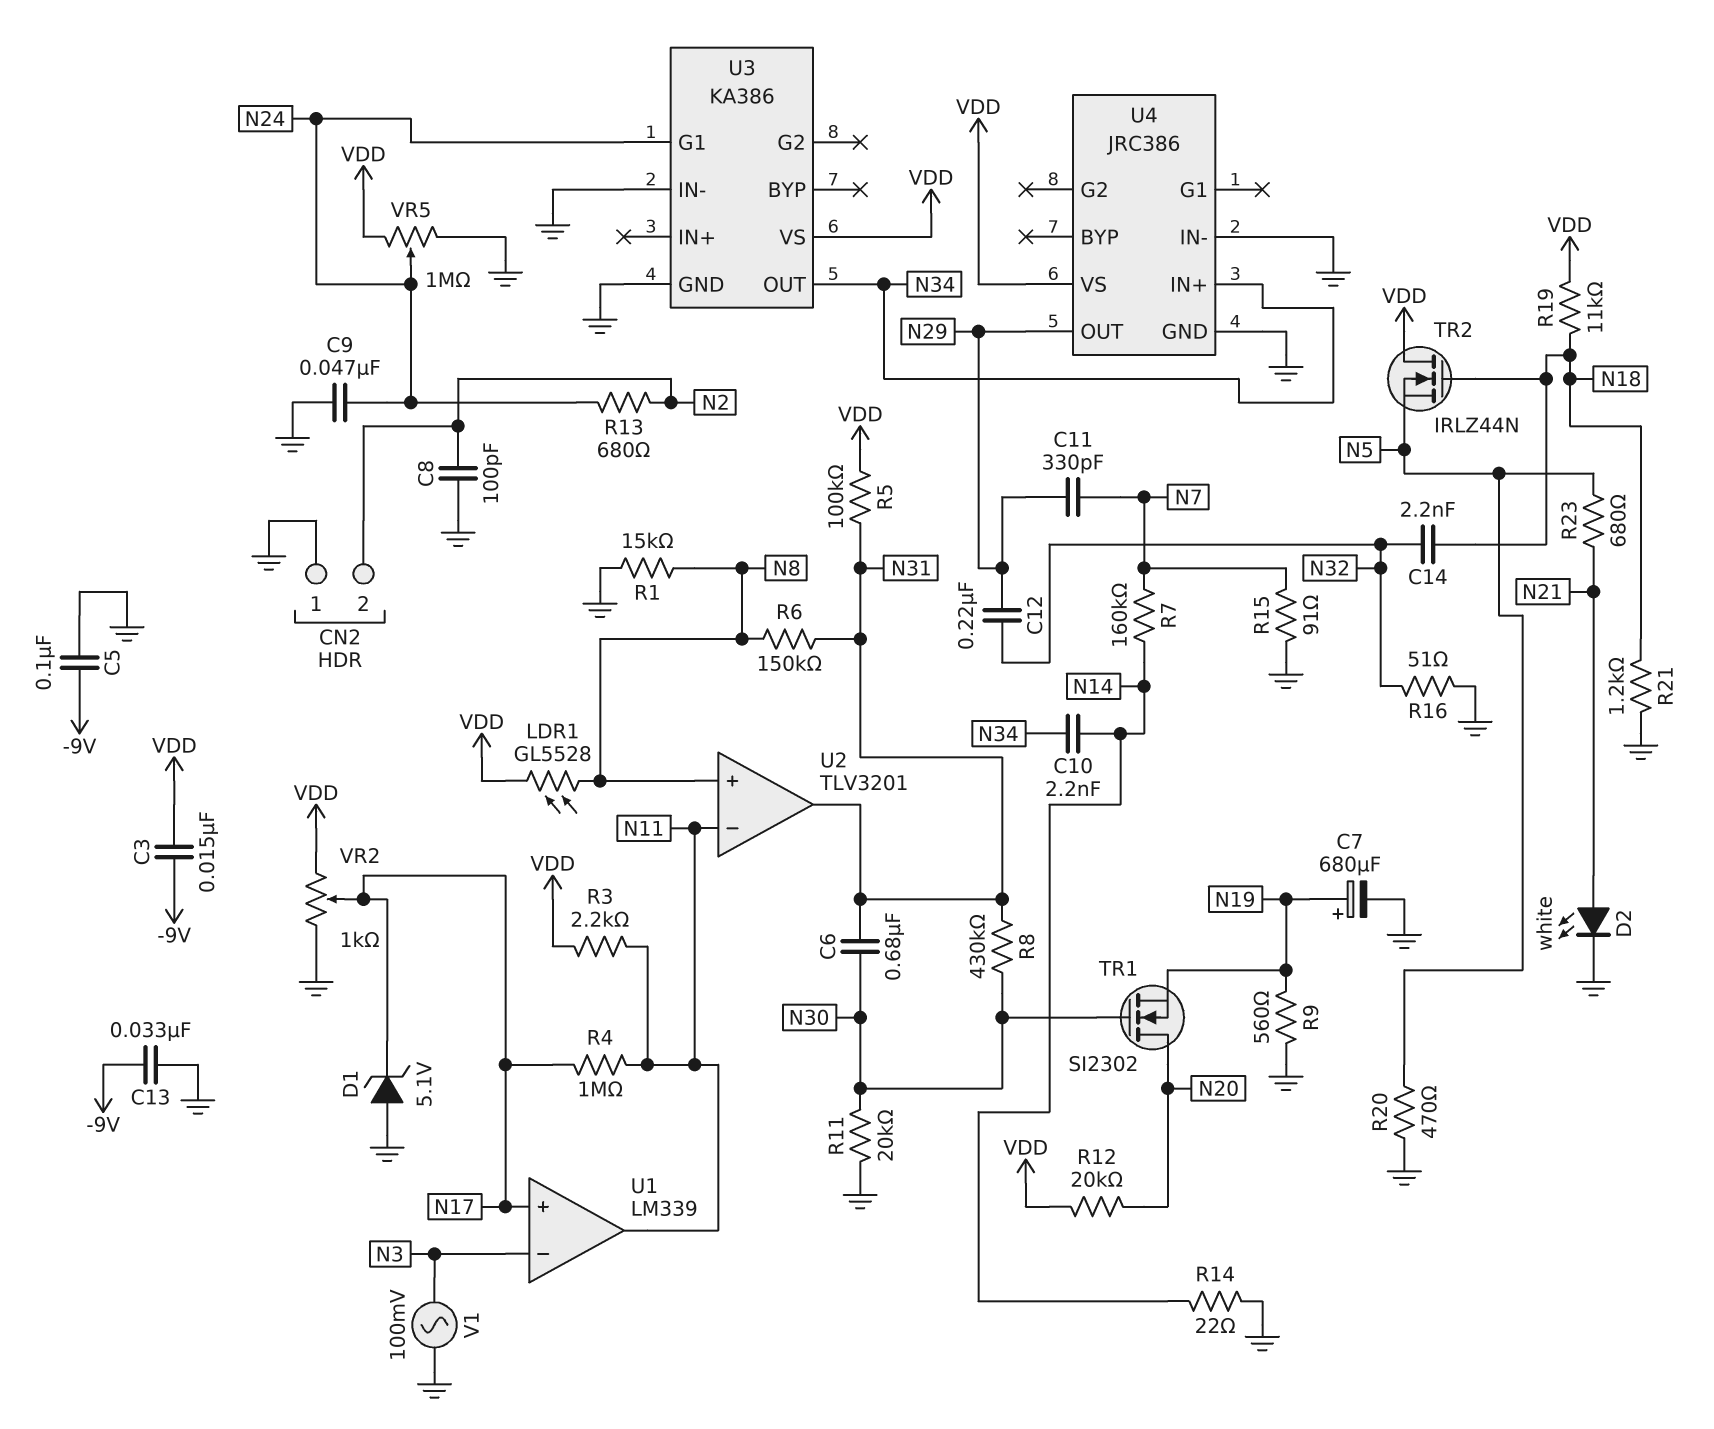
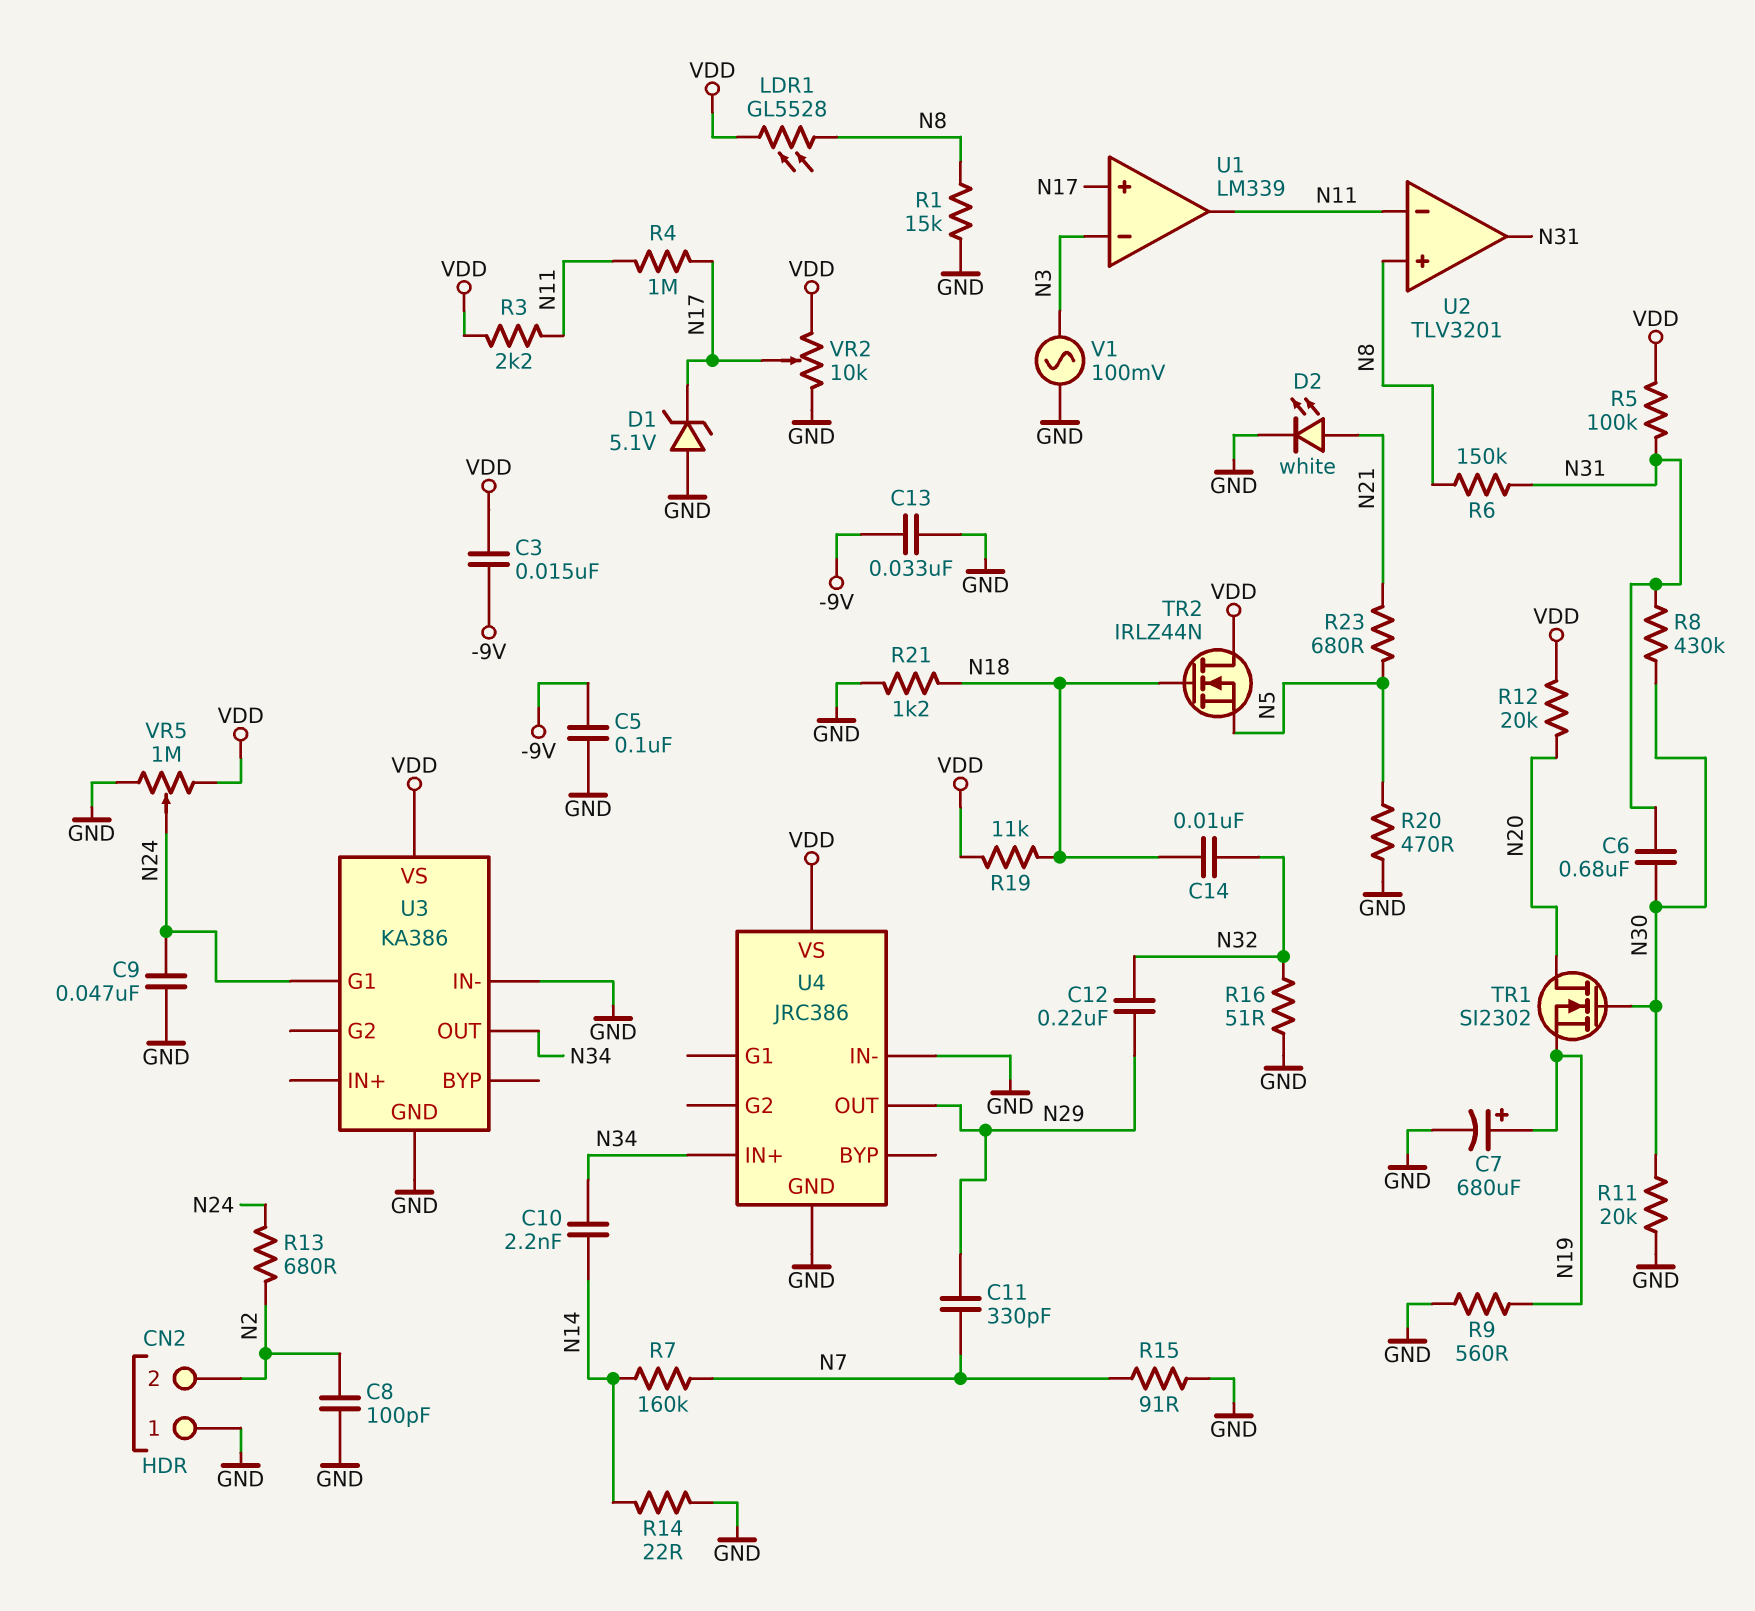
C14: 2.2nF (N18, N32) -> 10nF (N18, N32)
VR2: 1k (GND, VDD, wiper N17) -> 10k (GND, VDD, wiper N17)

